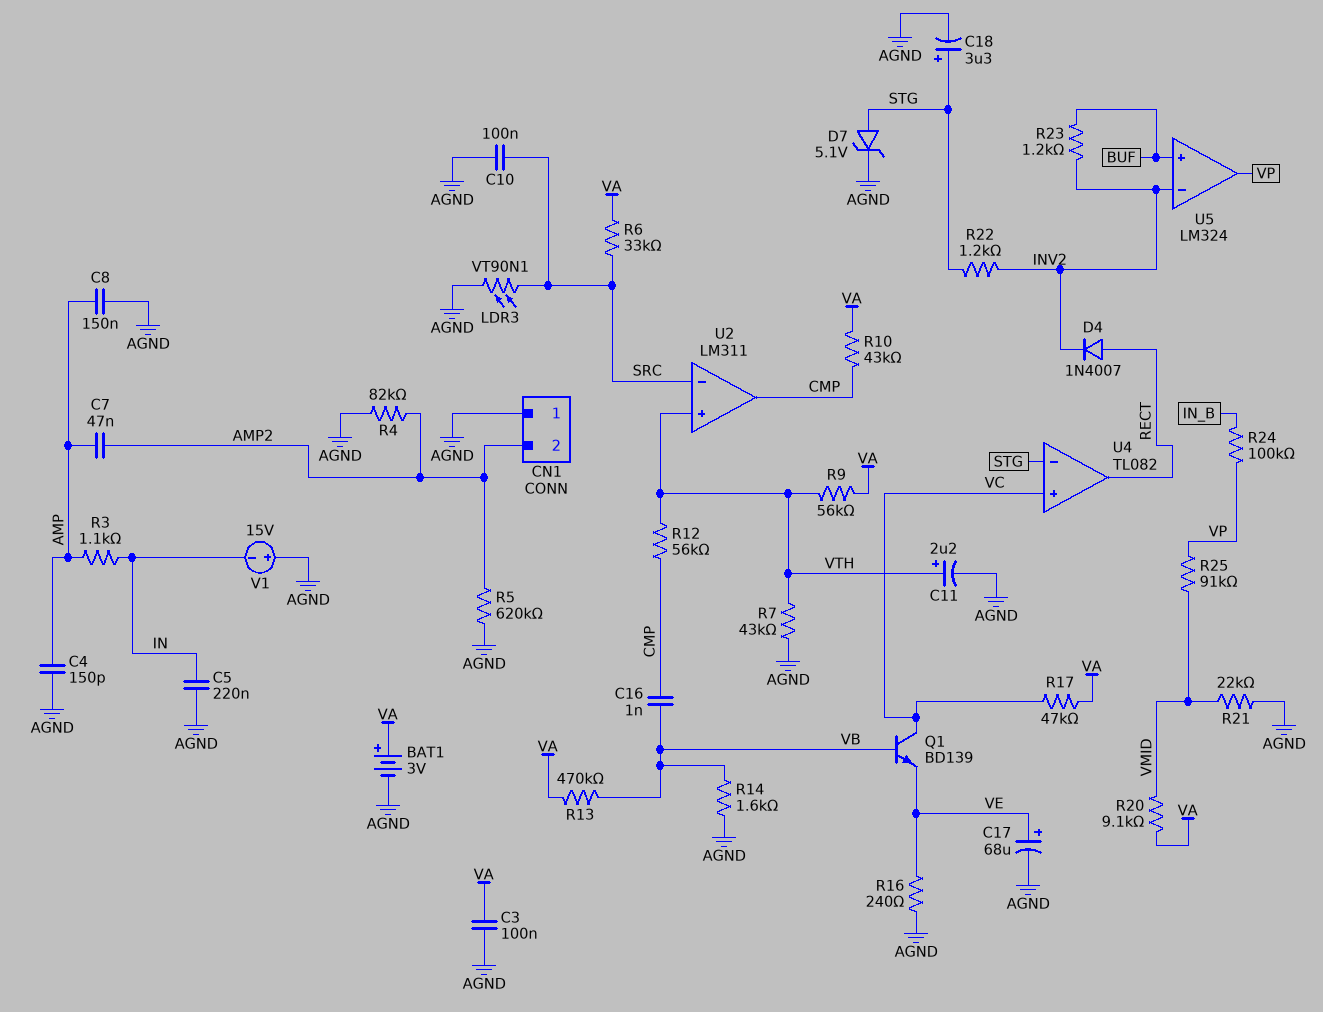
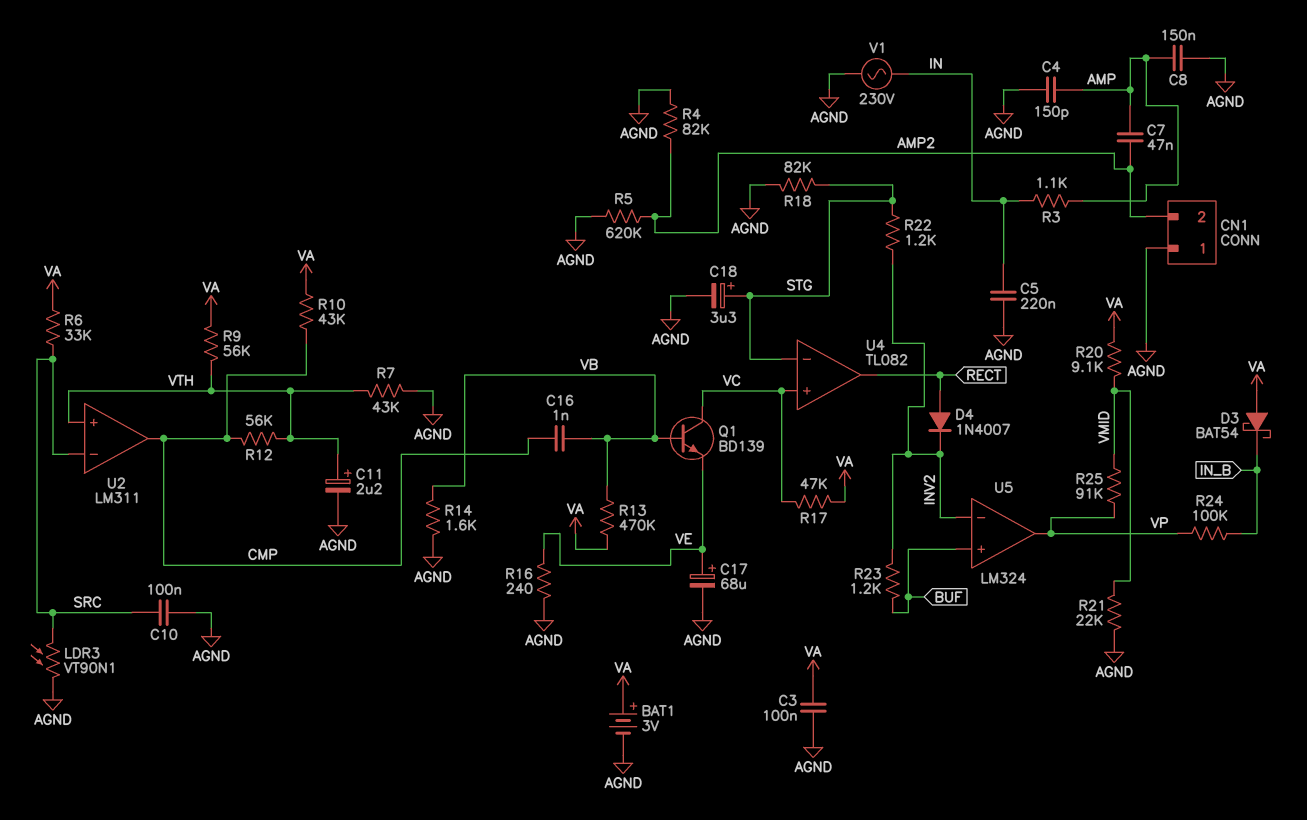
D3: none -> schottky BAT54 (A VA, K IN_B)
D7: zener 5.1V (A STG, K AGND) -> none
R18: none -> 82k (AGND, STG)
V1: 15V (plus AGND, minus IN) -> AC 230V (AGND, IN)

